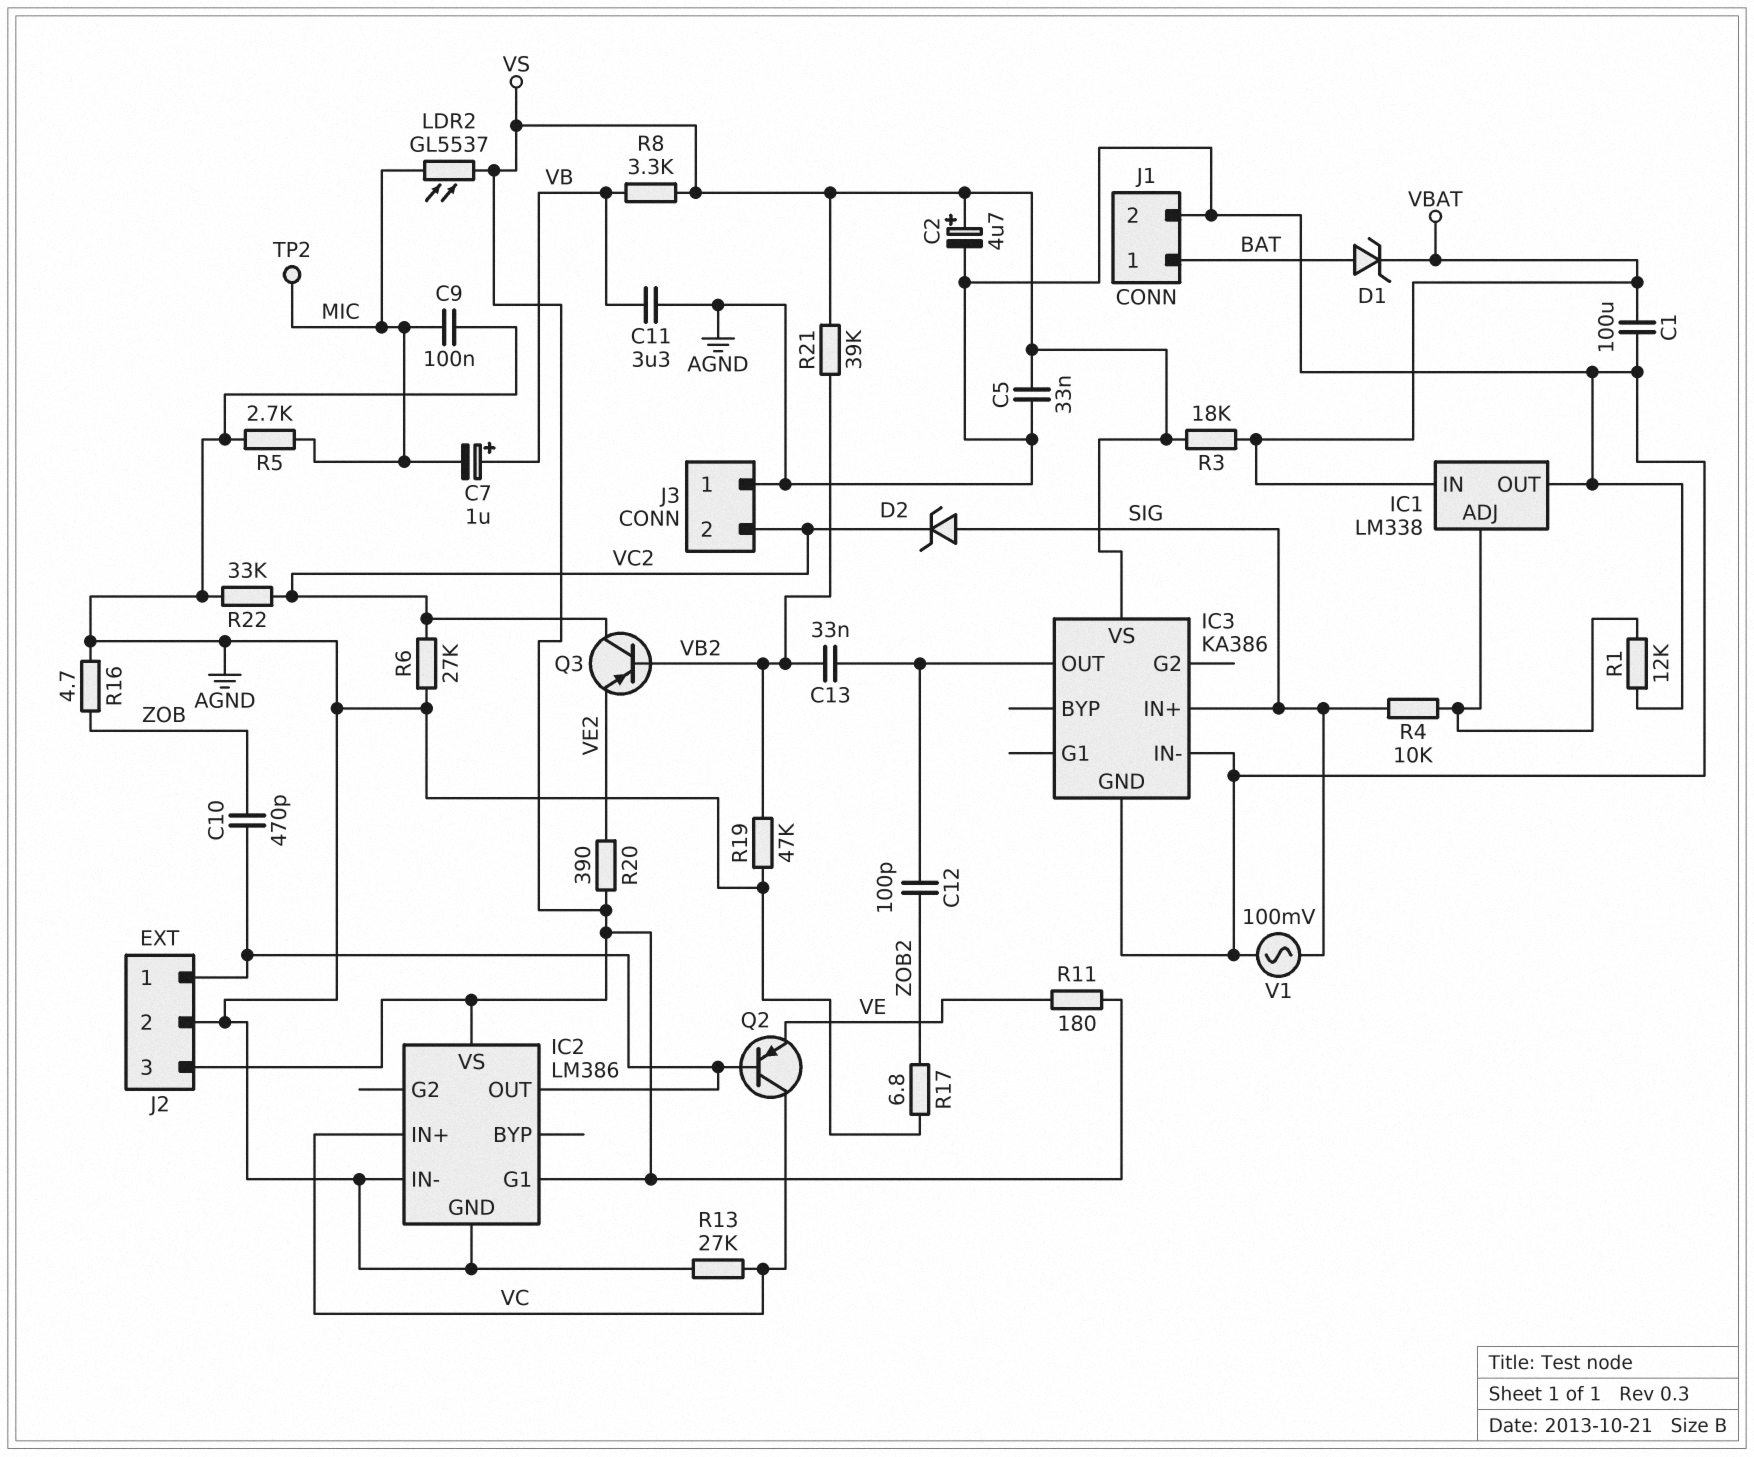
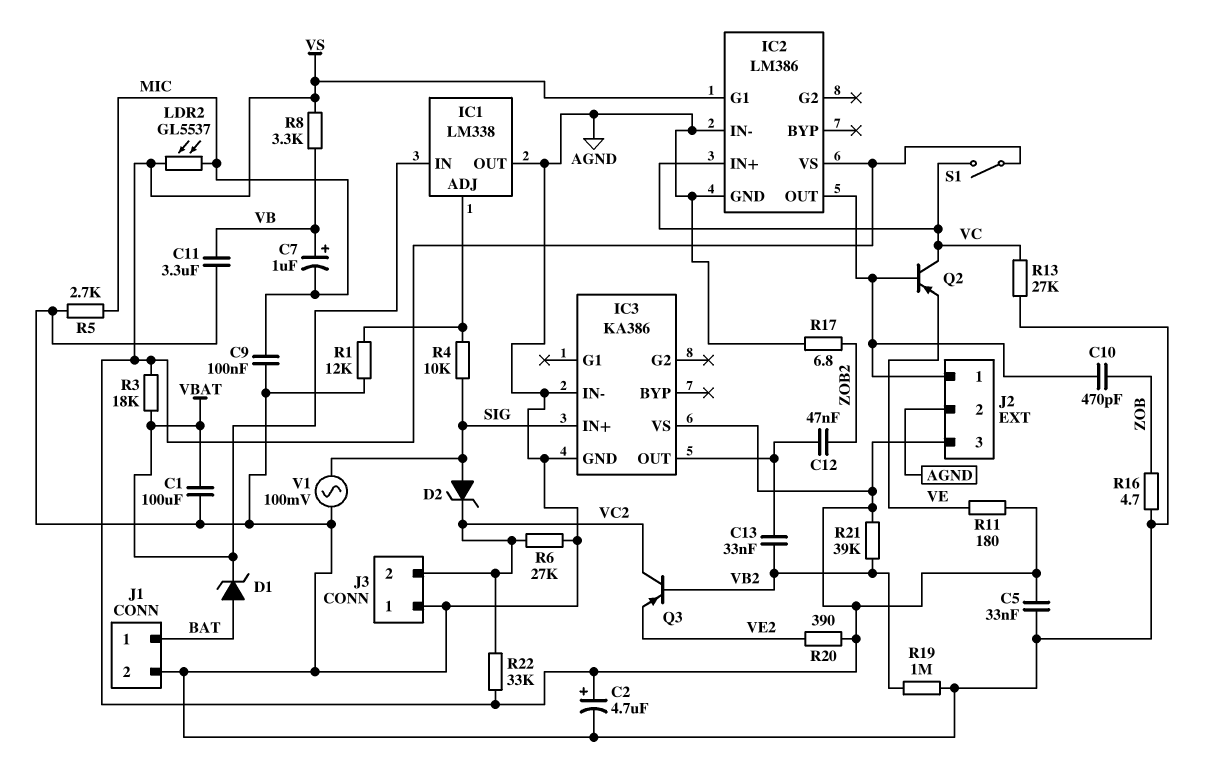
C12: 100pF (IC3/OUT, ZOB2) -> 47nF (IC3/OUT, ZOB2)
R19: 47k (AGND, VB2) -> 1M (AGND, VB2)
R22: 33k (AGND, VC2) -> 33k (VC2, VS)
S1: none -> switch (VC, VS)
TP2: test point (MIC) -> none

